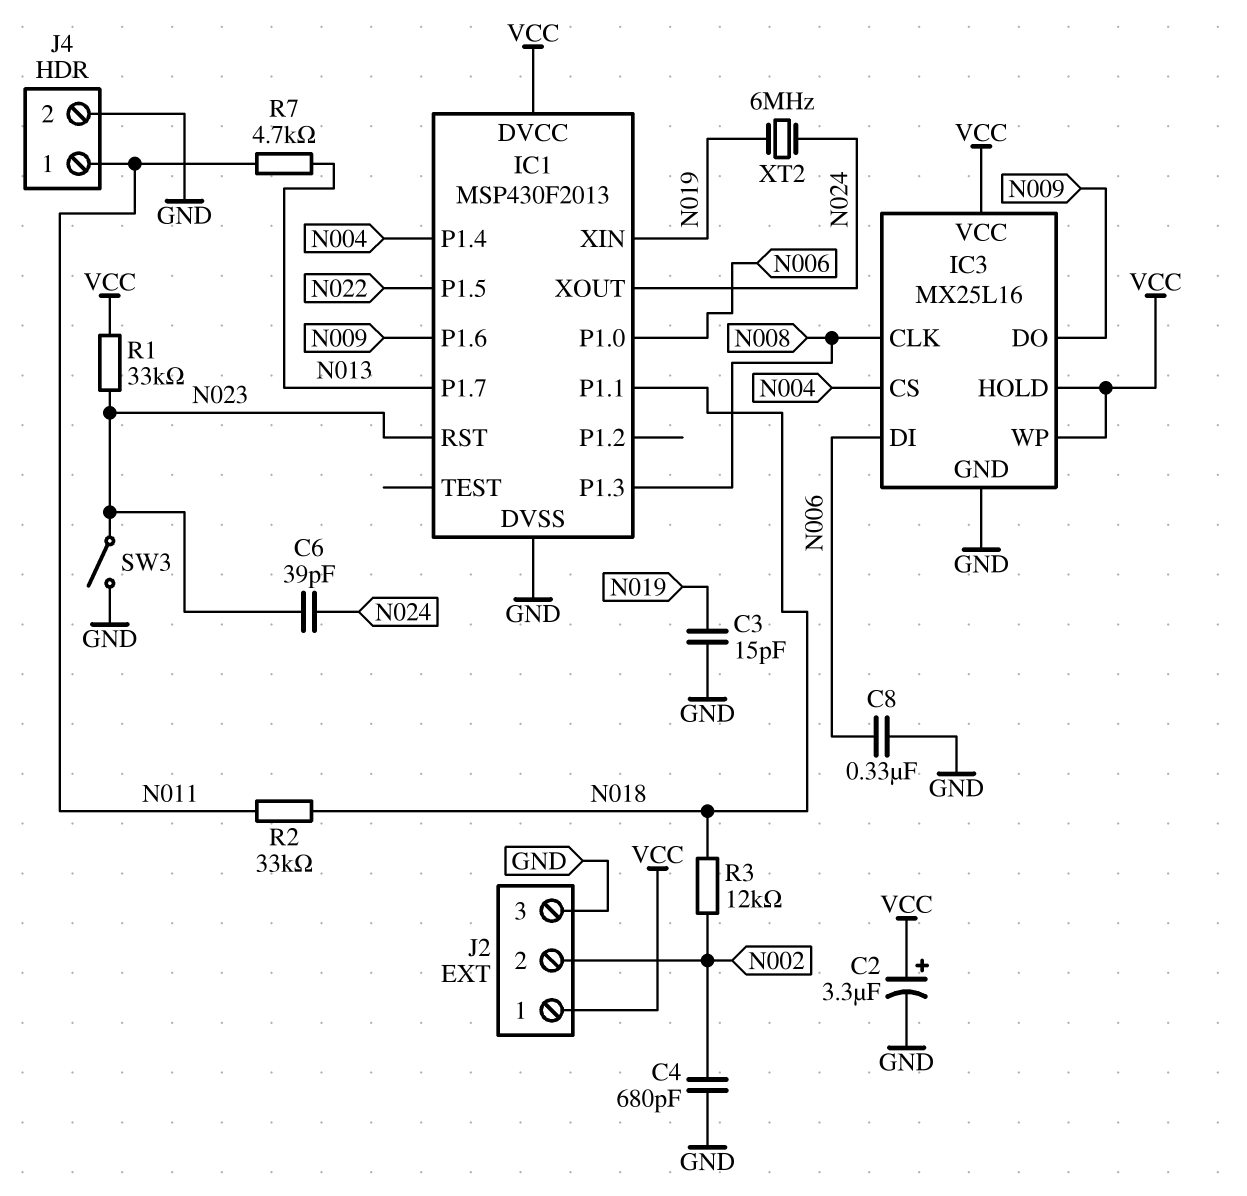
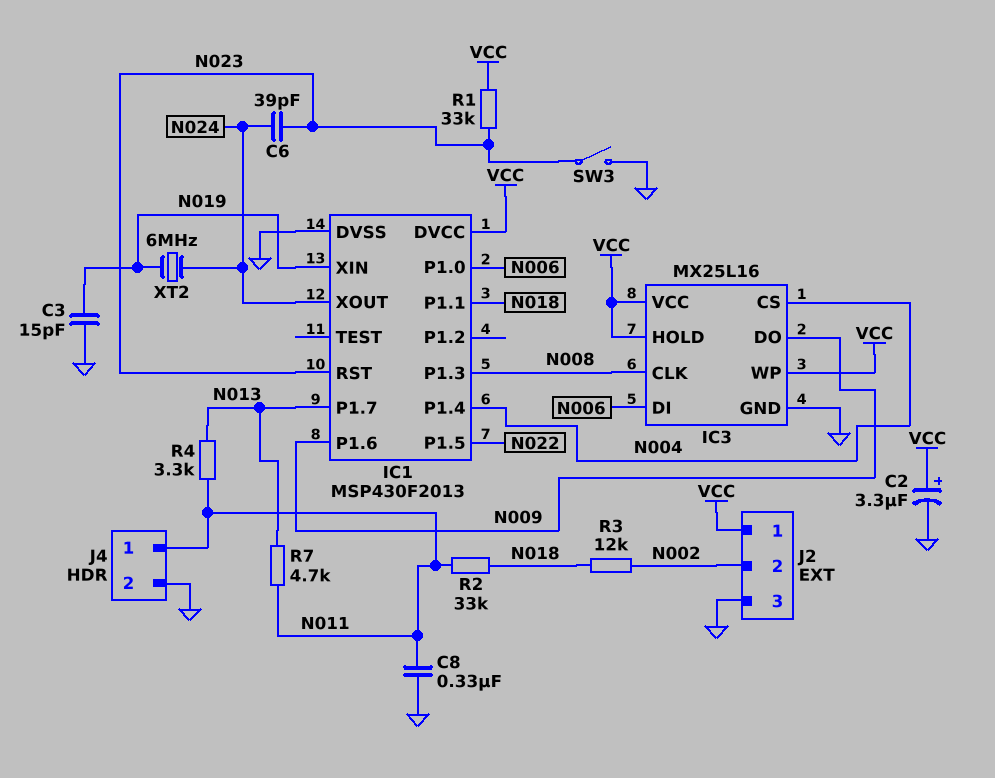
C4: 680pF (GND, N002) -> none
C8: 330nF (GND, N006) -> 330nF (GND, N011)
R4: none -> 3.3k (N011, N013)

